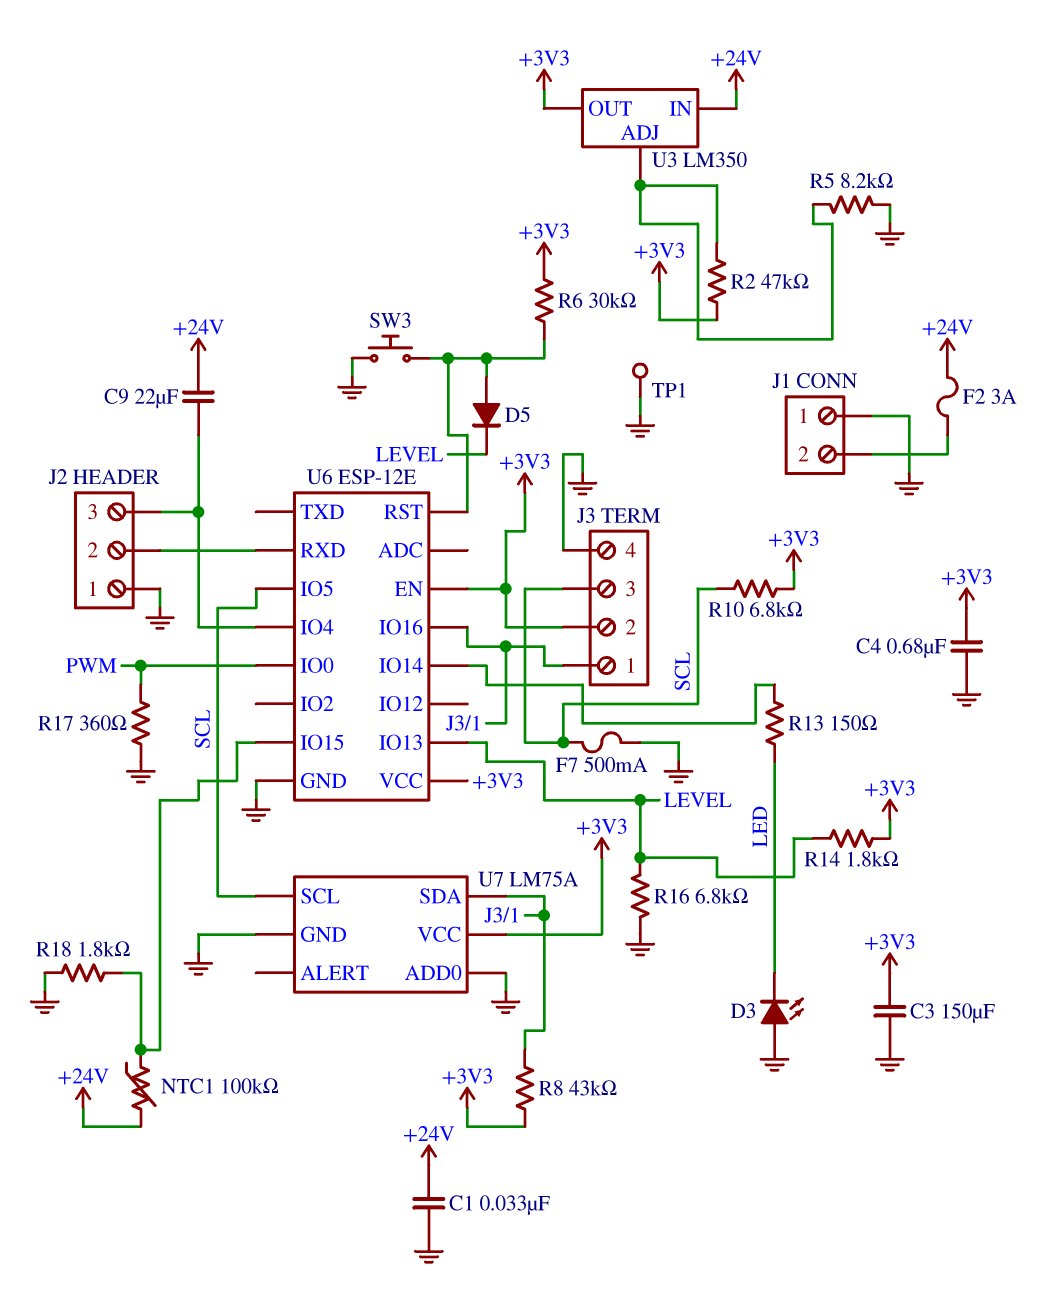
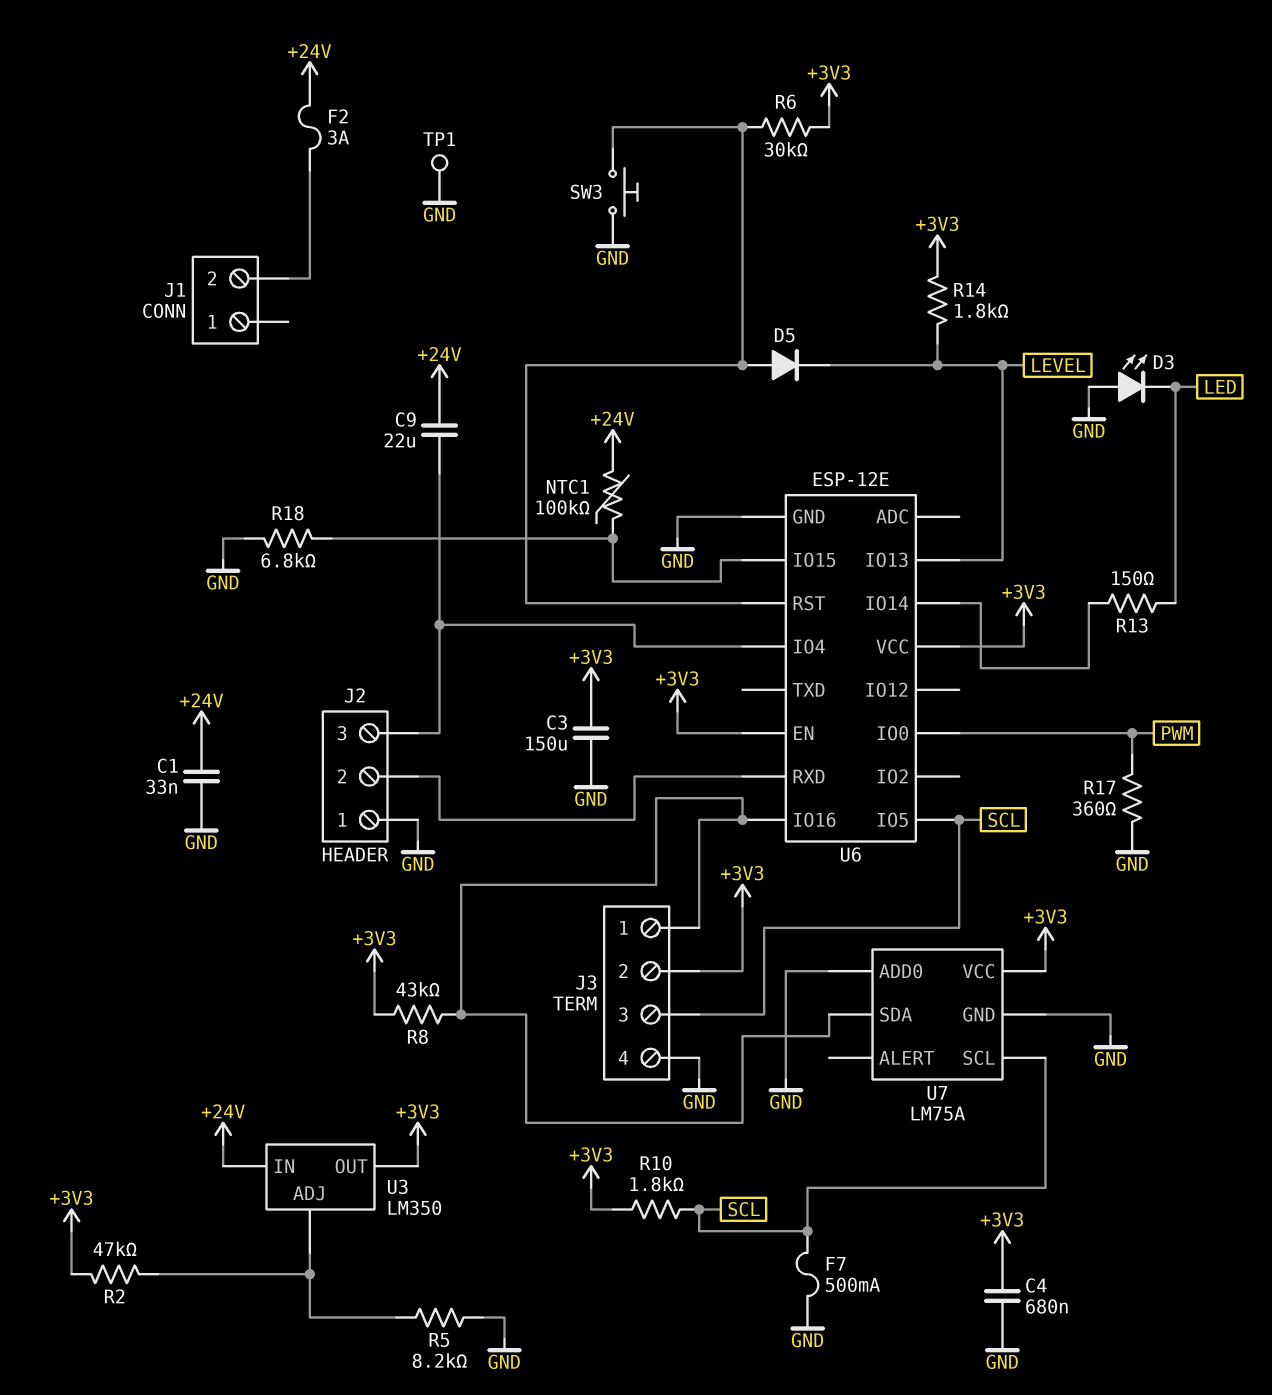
J1 pin 1: GND -> none
R10: 6.8k (+3V3, SCL) -> 1.8k (+3V3, SCL)
R16: 6.8k (GND, LEVEL) -> none
R18: 1.8k (GND, U6/IO15) -> 6.8k (GND, U6/IO15)

